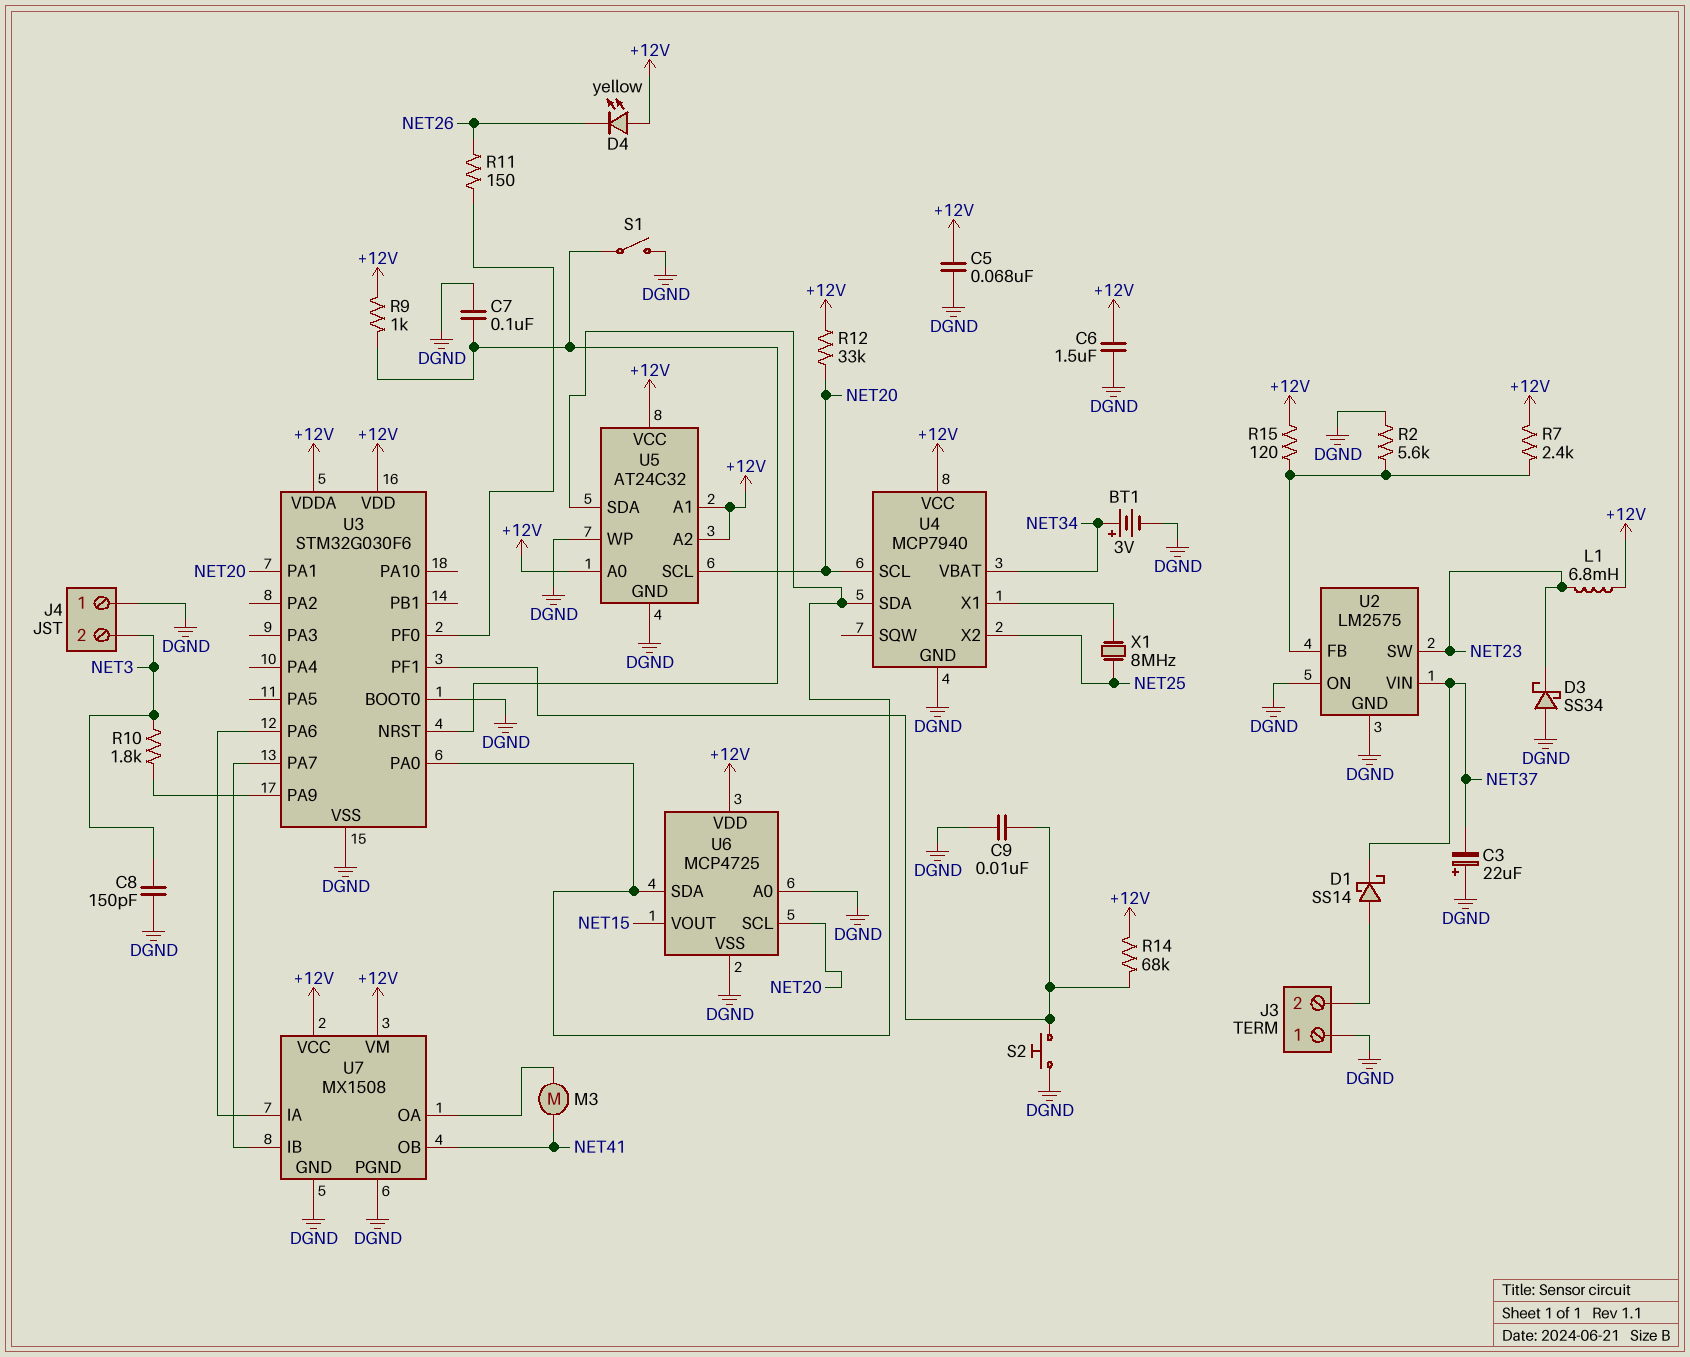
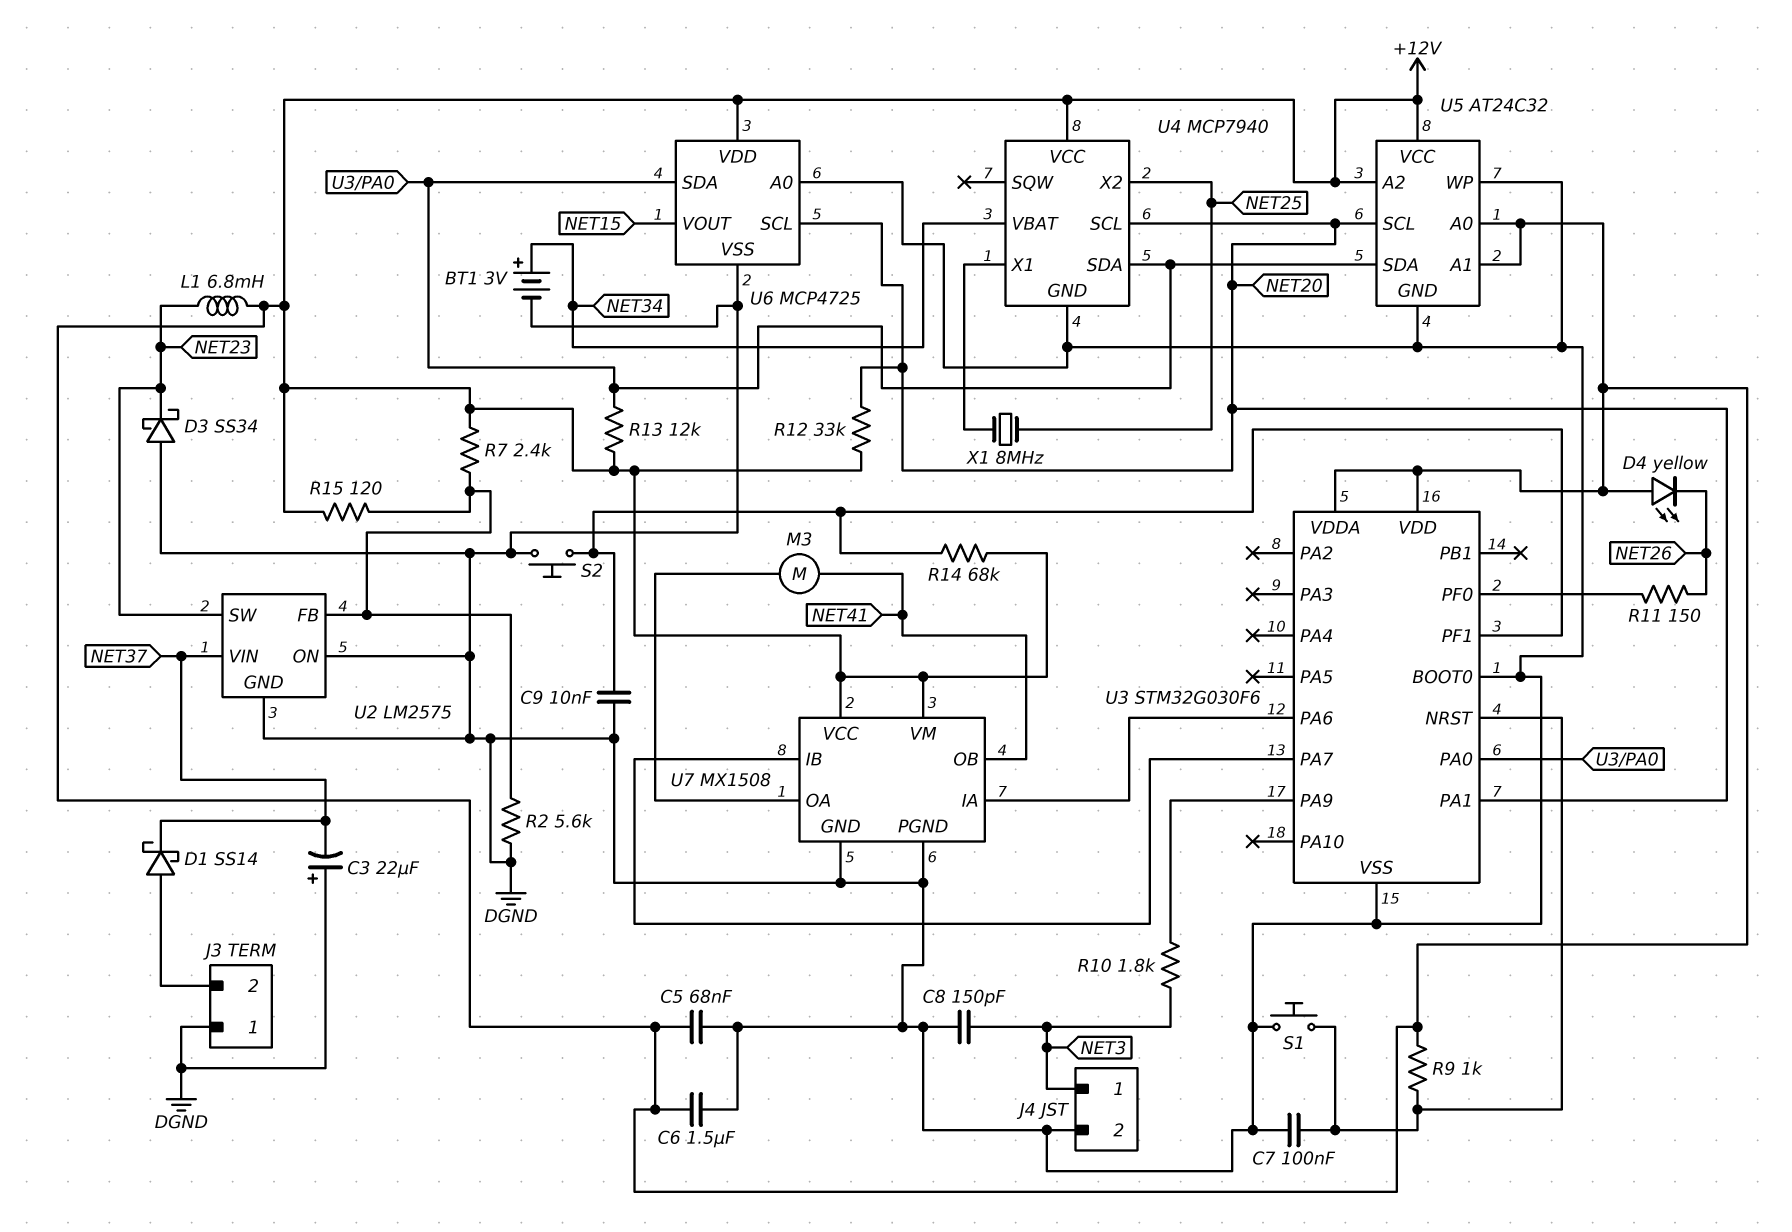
J4 pin 1: DGND -> NET3
J4 pin 2: NET3 -> DGND
R13: none -> 12k (+12V, U3/PA0)
S1: switch (DGND, U3/NRST) -> button (DGND, U3/NRST)

